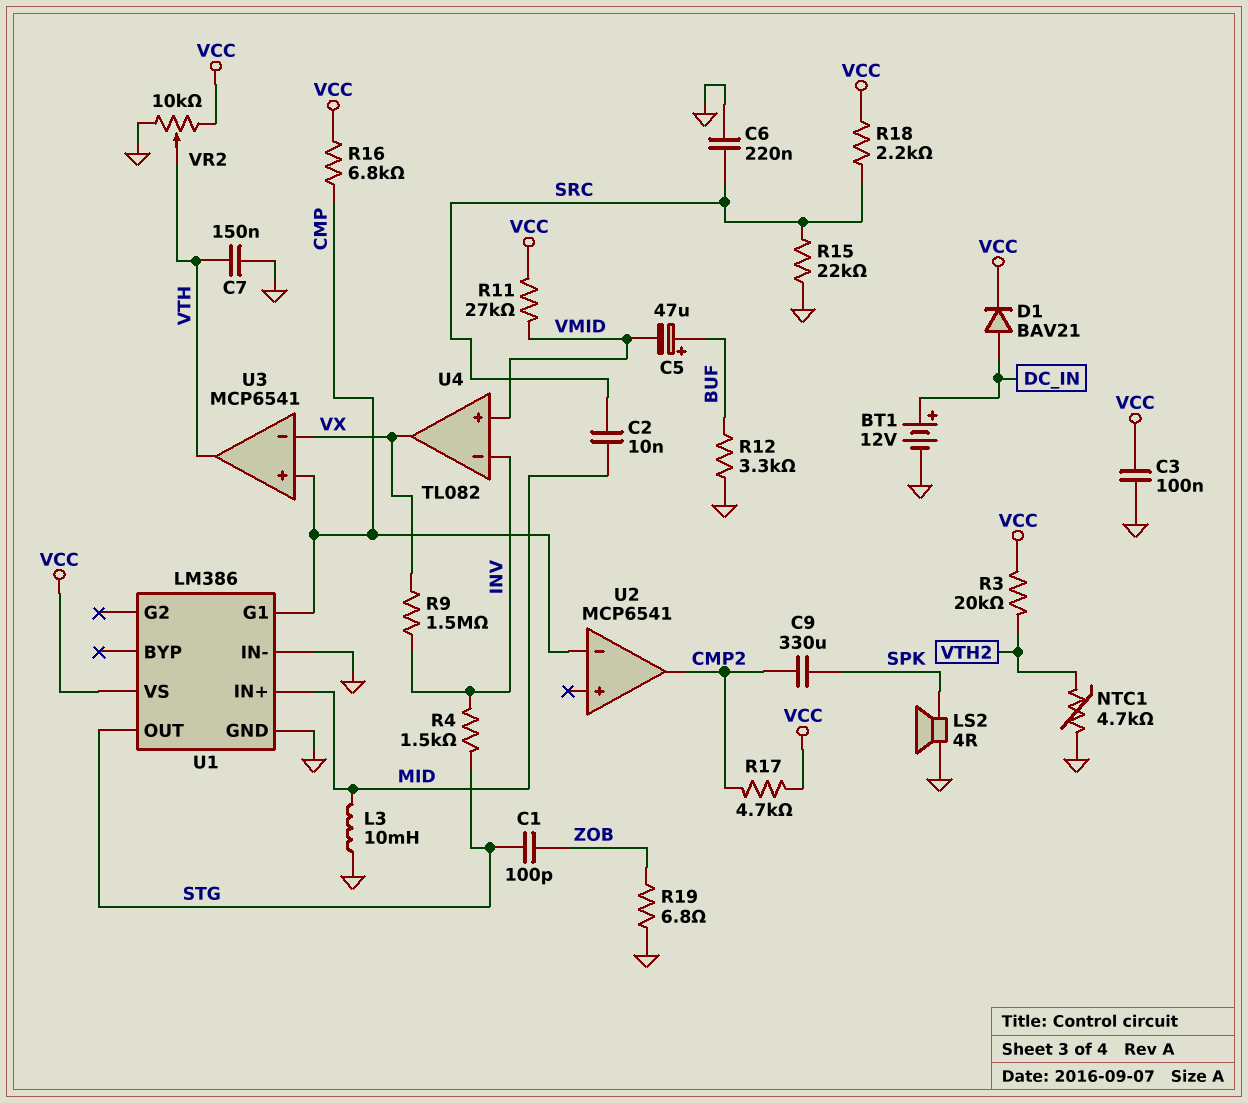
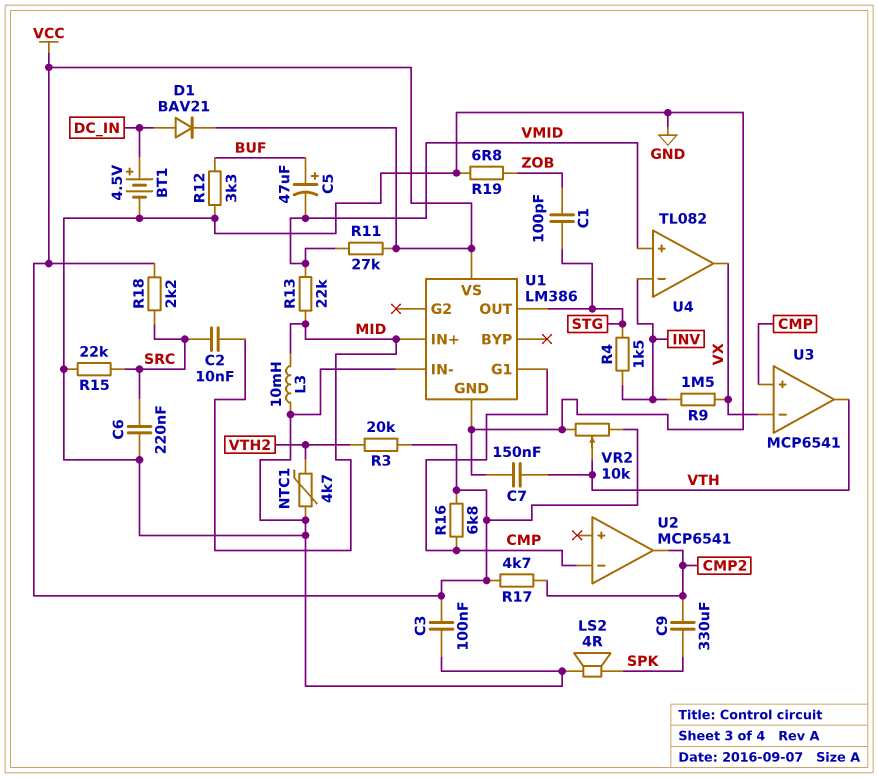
BT1: 12V (plus DC_IN, minus GND) -> 4.5V (plus DC_IN, minus GND)
R13: none -> 22k (MID, VMID)

